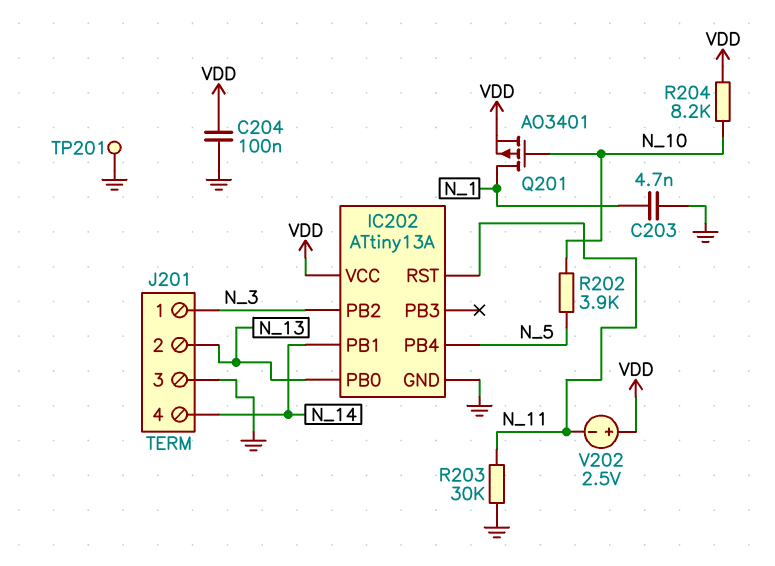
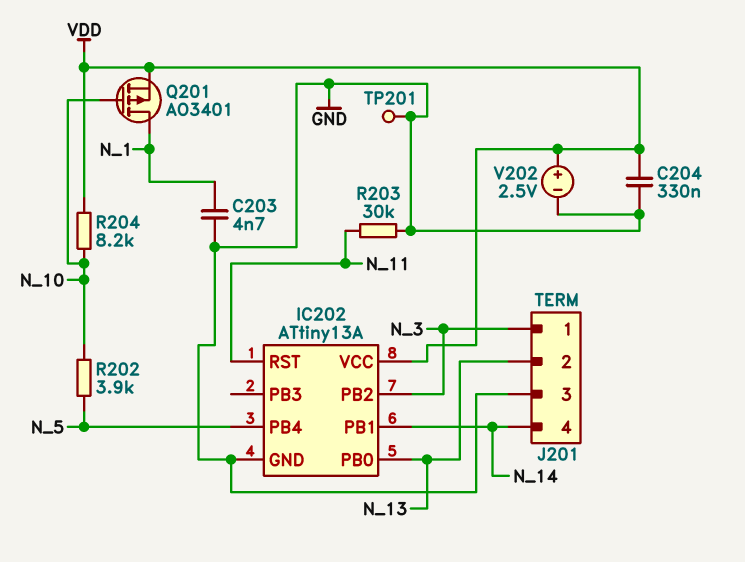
C204: 100nF (GND, VDD) -> 330nF (GND, VDD)
V202: 2.5V (plus VDD, minus N_11) -> 2.5V (plus VDD, minus GND)

